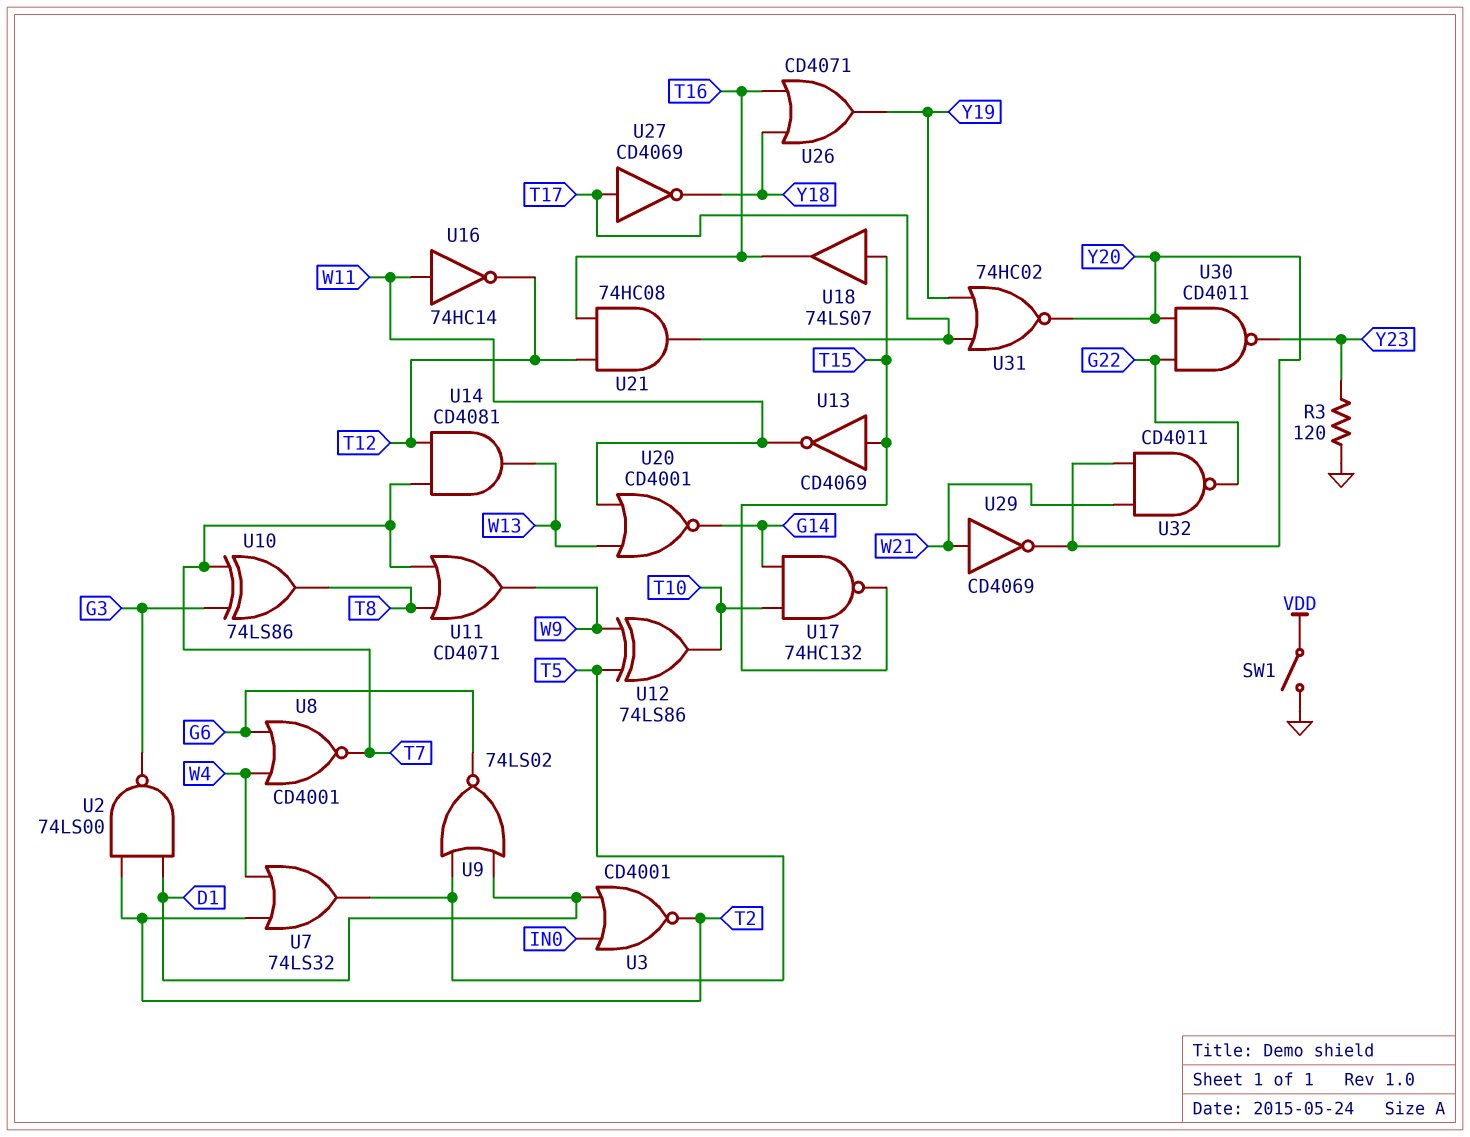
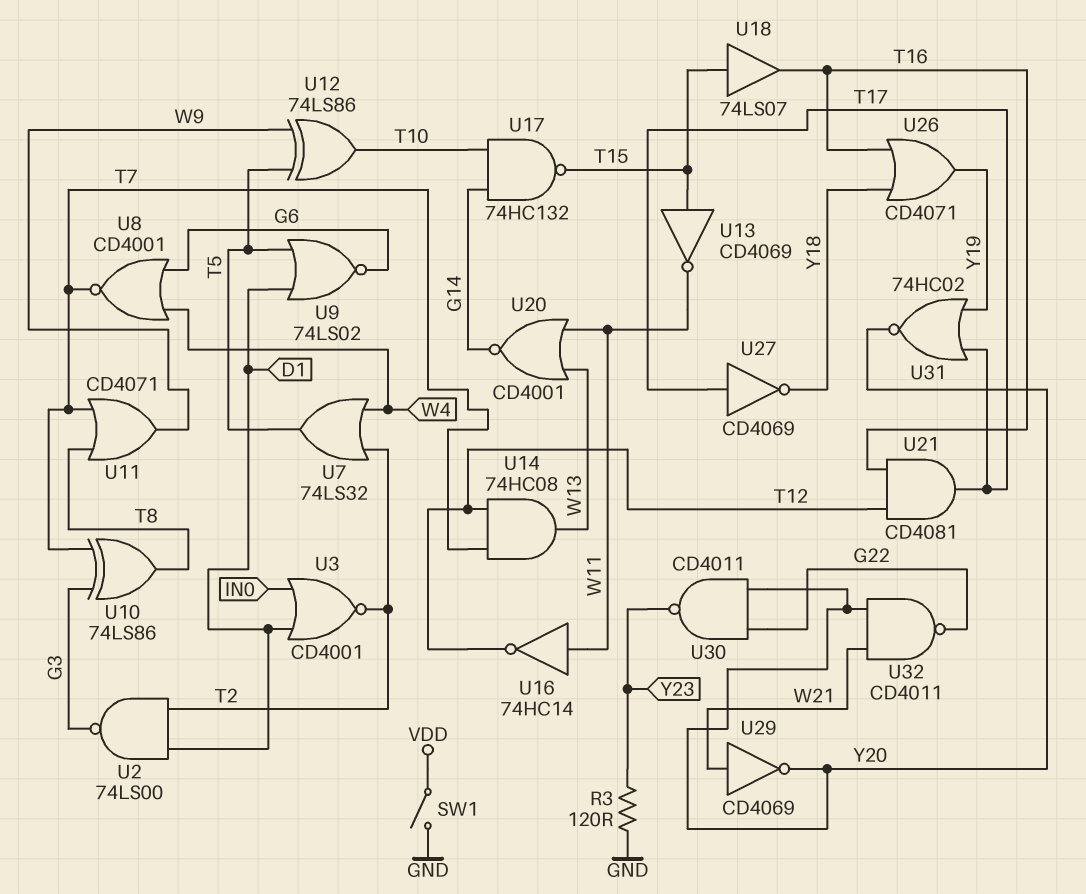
U14: AND CD4081 (in T7, in T12, out W13) -> AND 74HC08 (in T7, in T12, out W13)
U21: AND 74HC08 (in T12, in T16, out T17) -> AND CD4081 (in T12, in T16, out T17)

